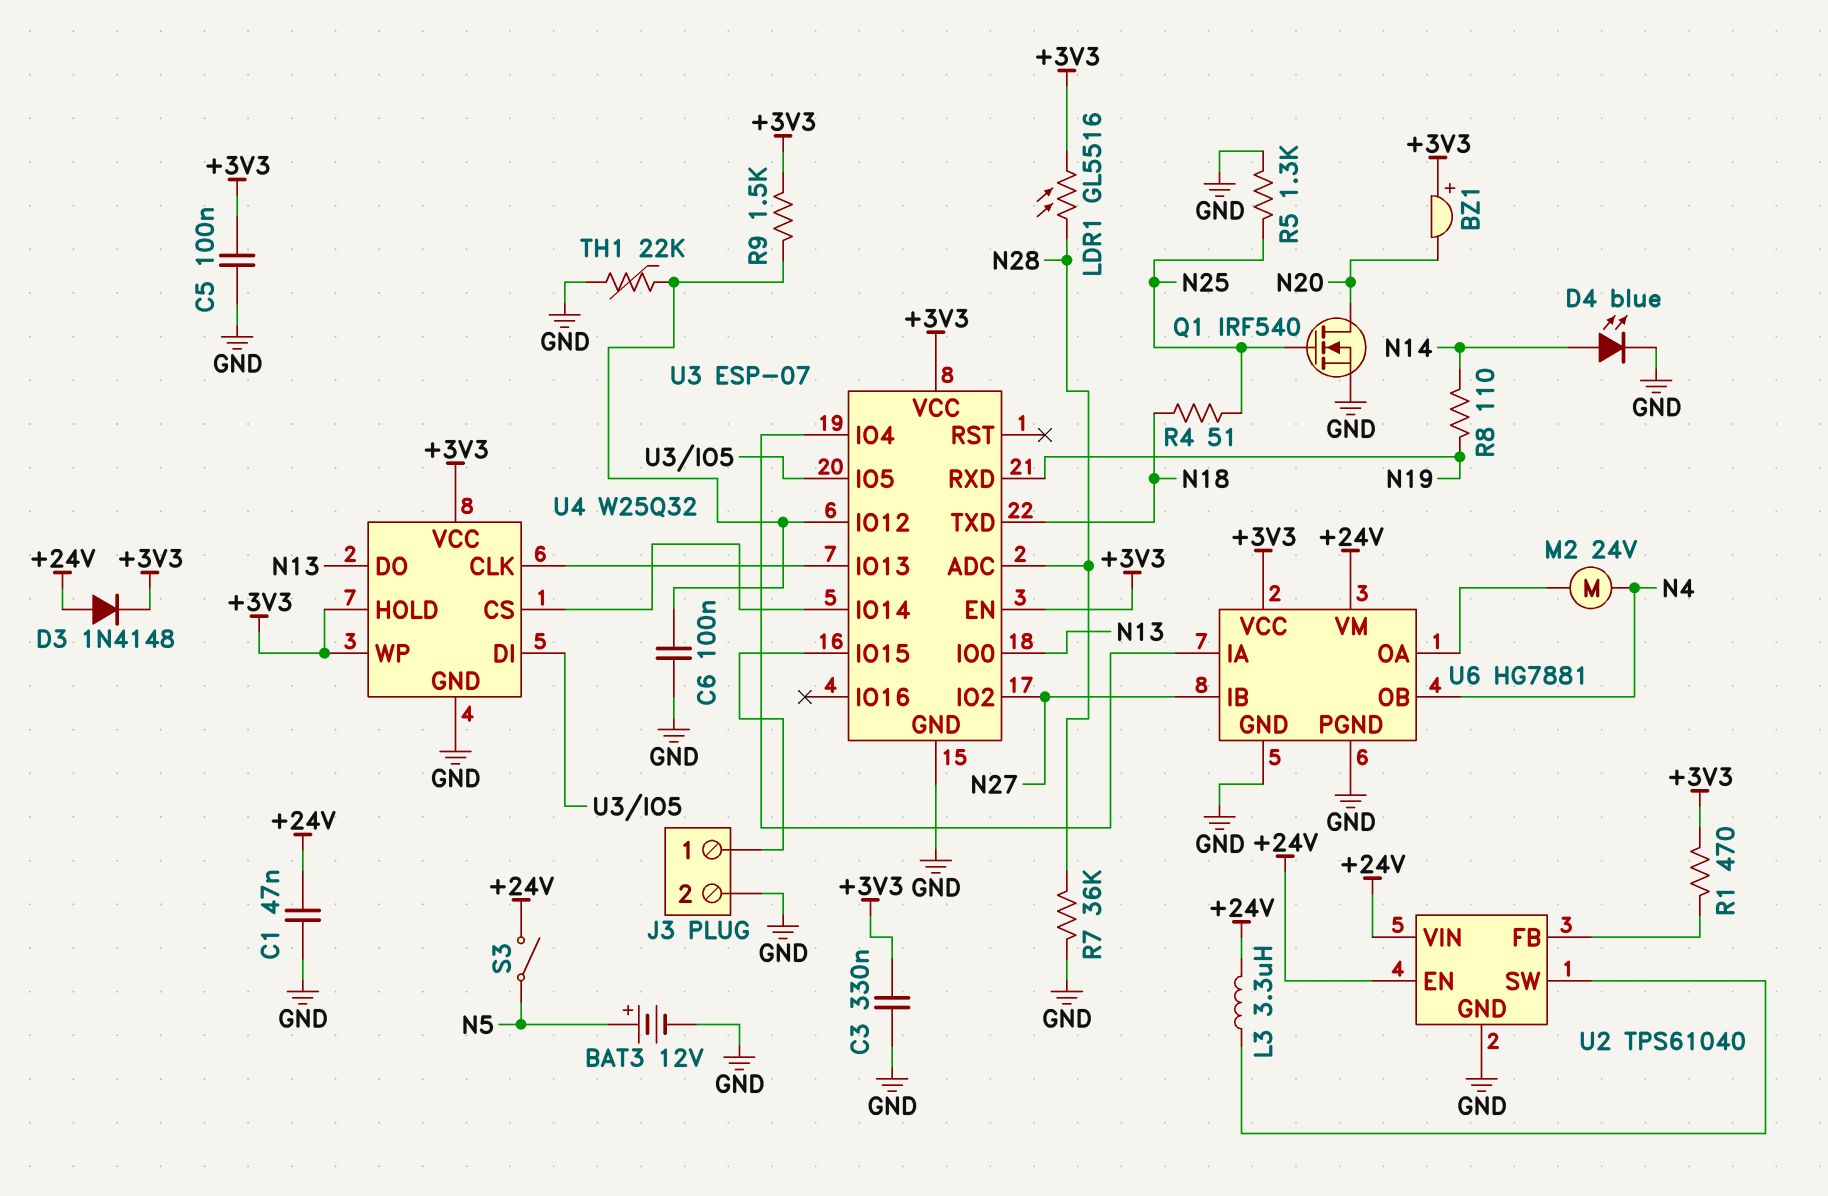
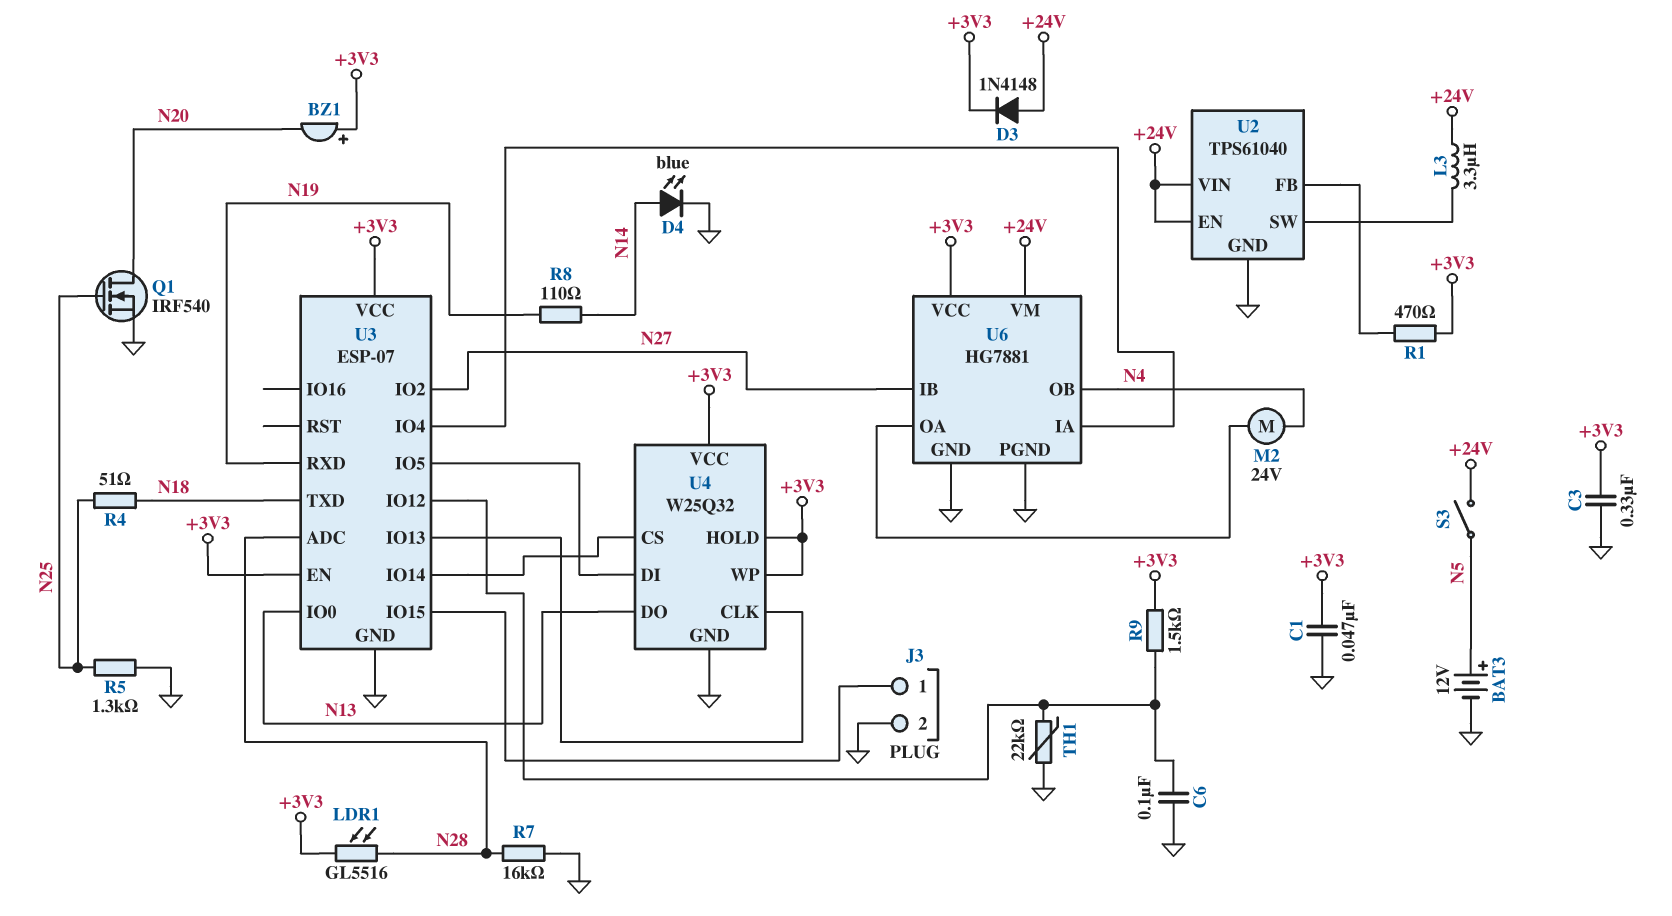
C1: 47nF (+24V, GND) -> 47nF (+3V3, GND)
C5: 100nF (+3V3, GND) -> none
R7: 36k (GND, N28) -> 16k (GND, N28)

